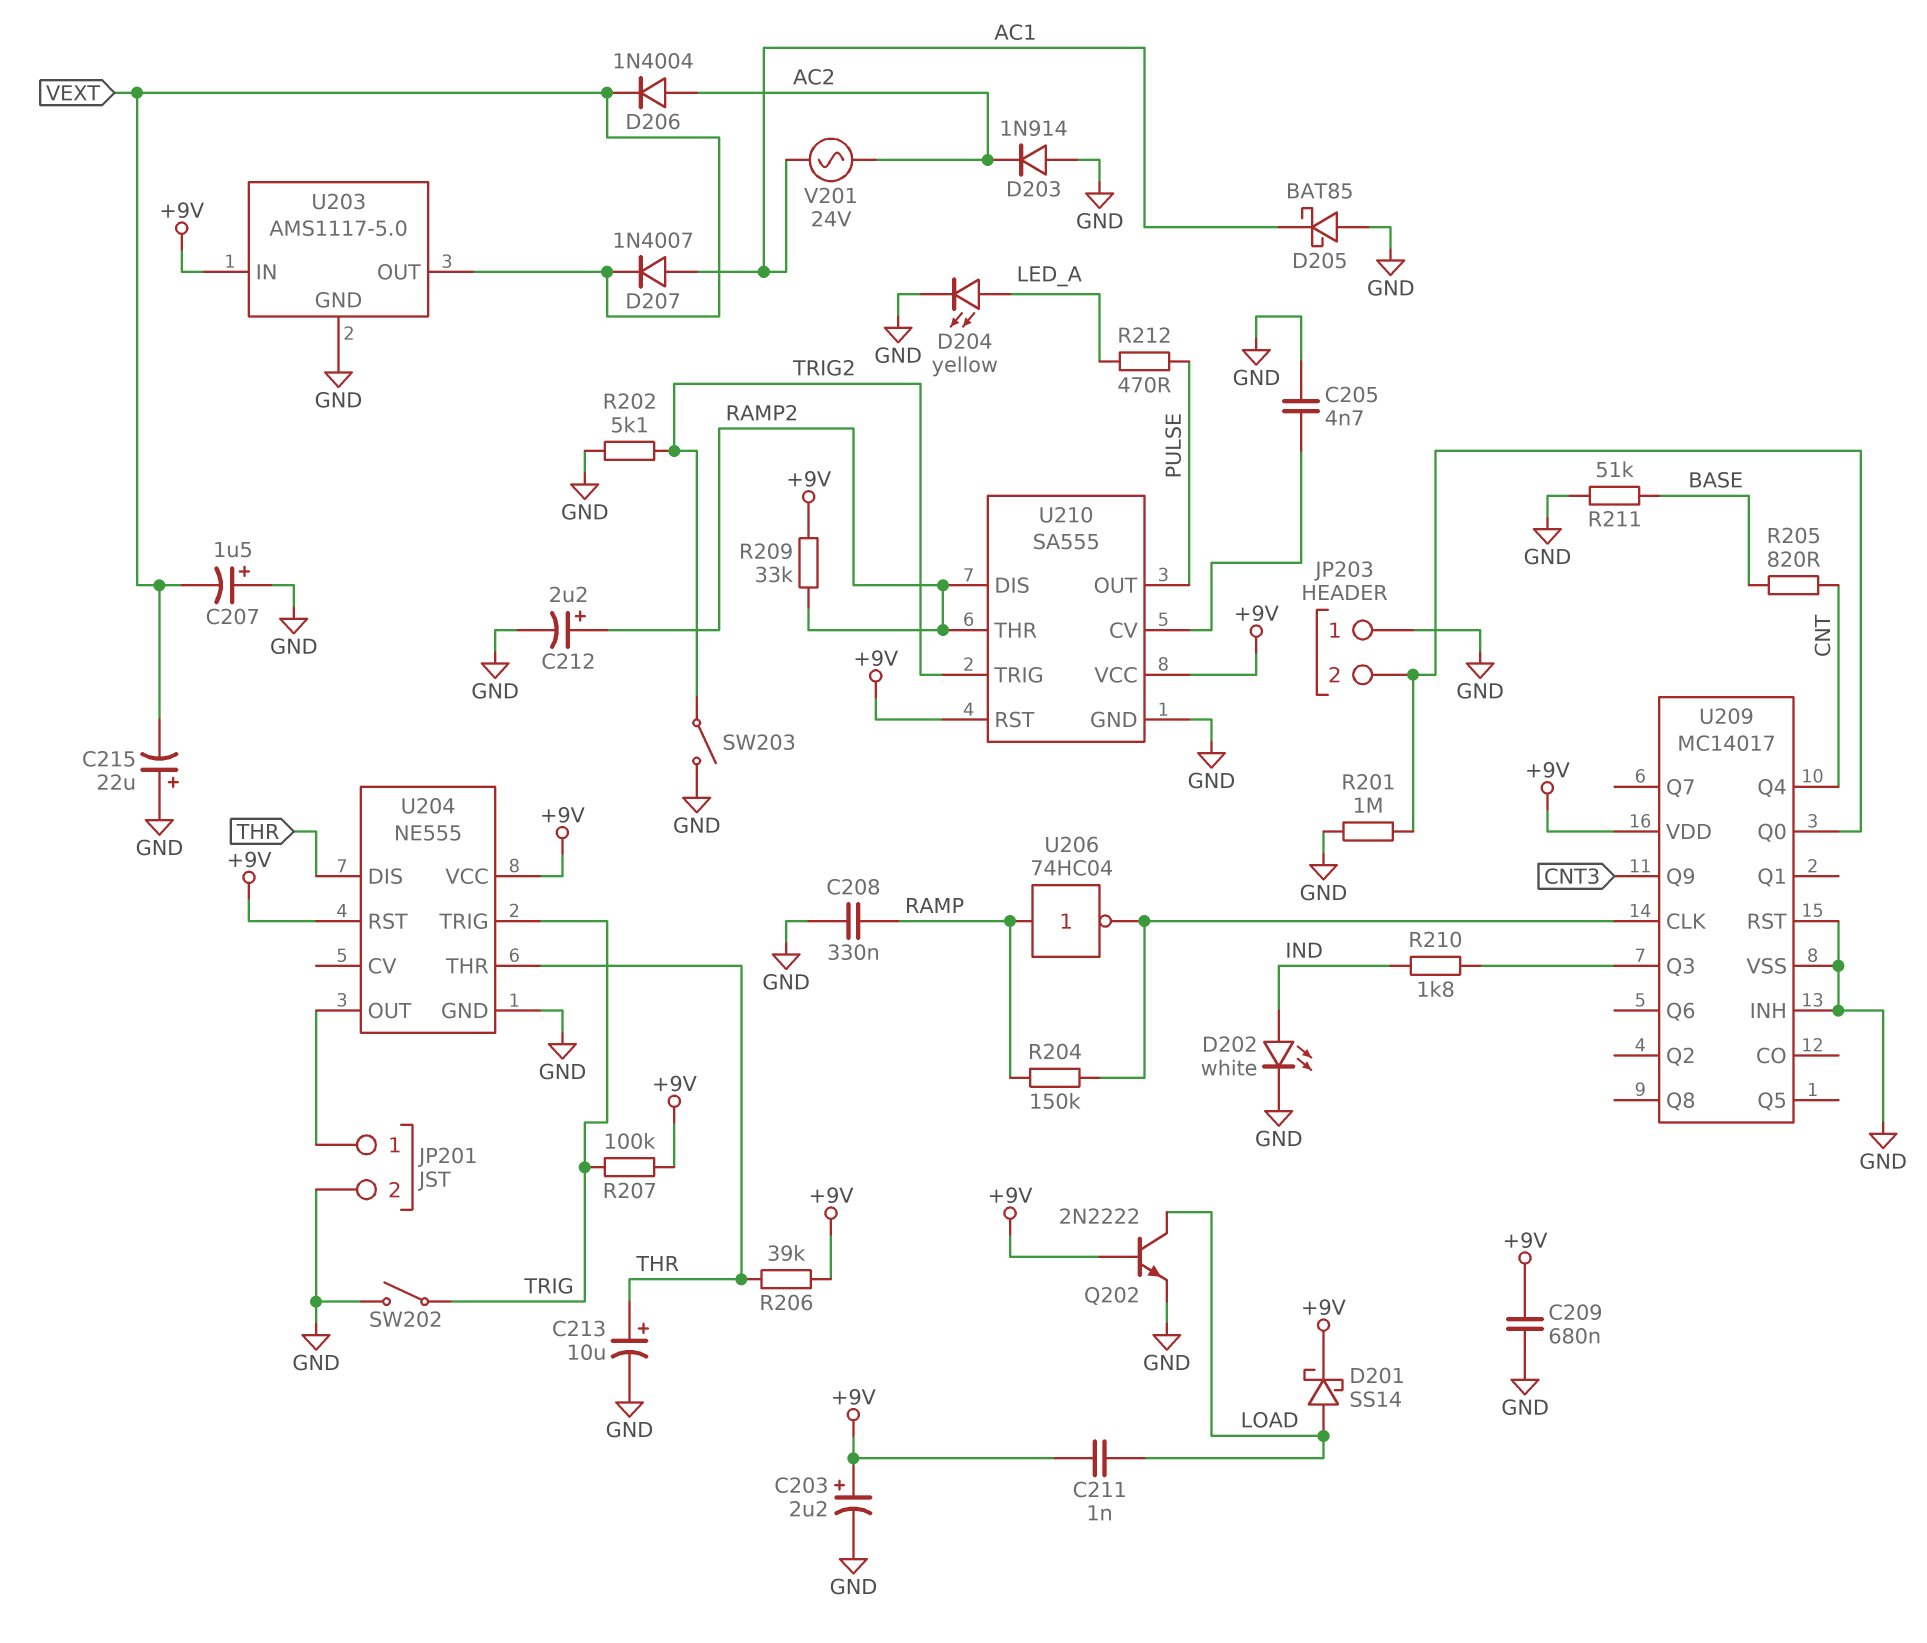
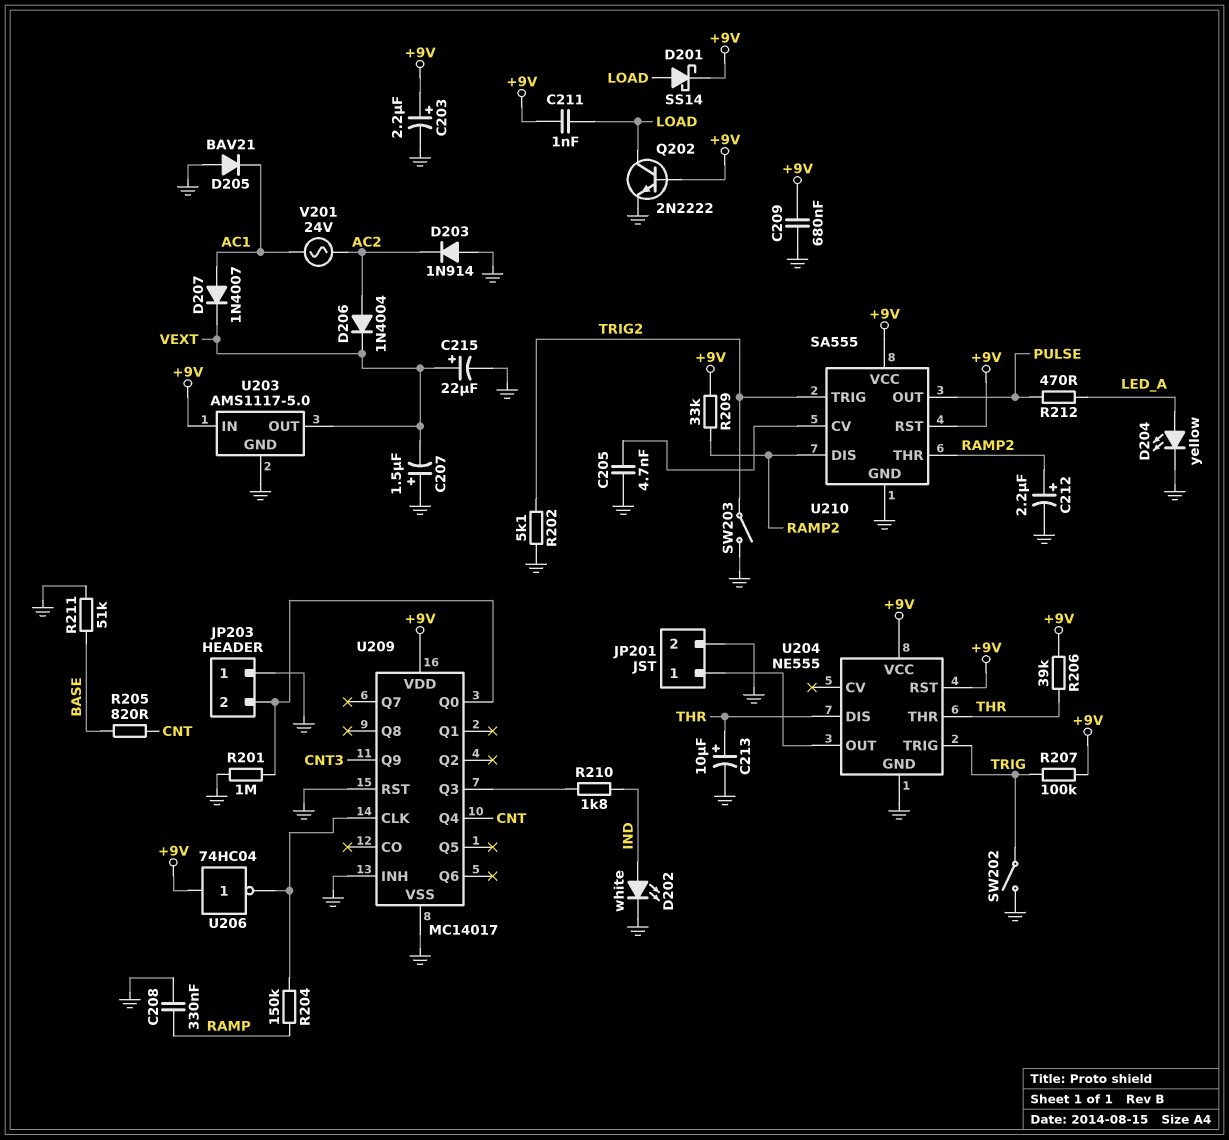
C215: 22uF (plus GND, minus VEXT) -> 22uF (plus VEXT, minus GND)
D205: schottky BAT85 (A GND, K AC1) -> diode BAV21 (A GND, K AC1)
U206: NOT 74HC04 (in RAMP, out U209/CLK) -> NOT 74HC04 (in +9V, out U209/CLK)

